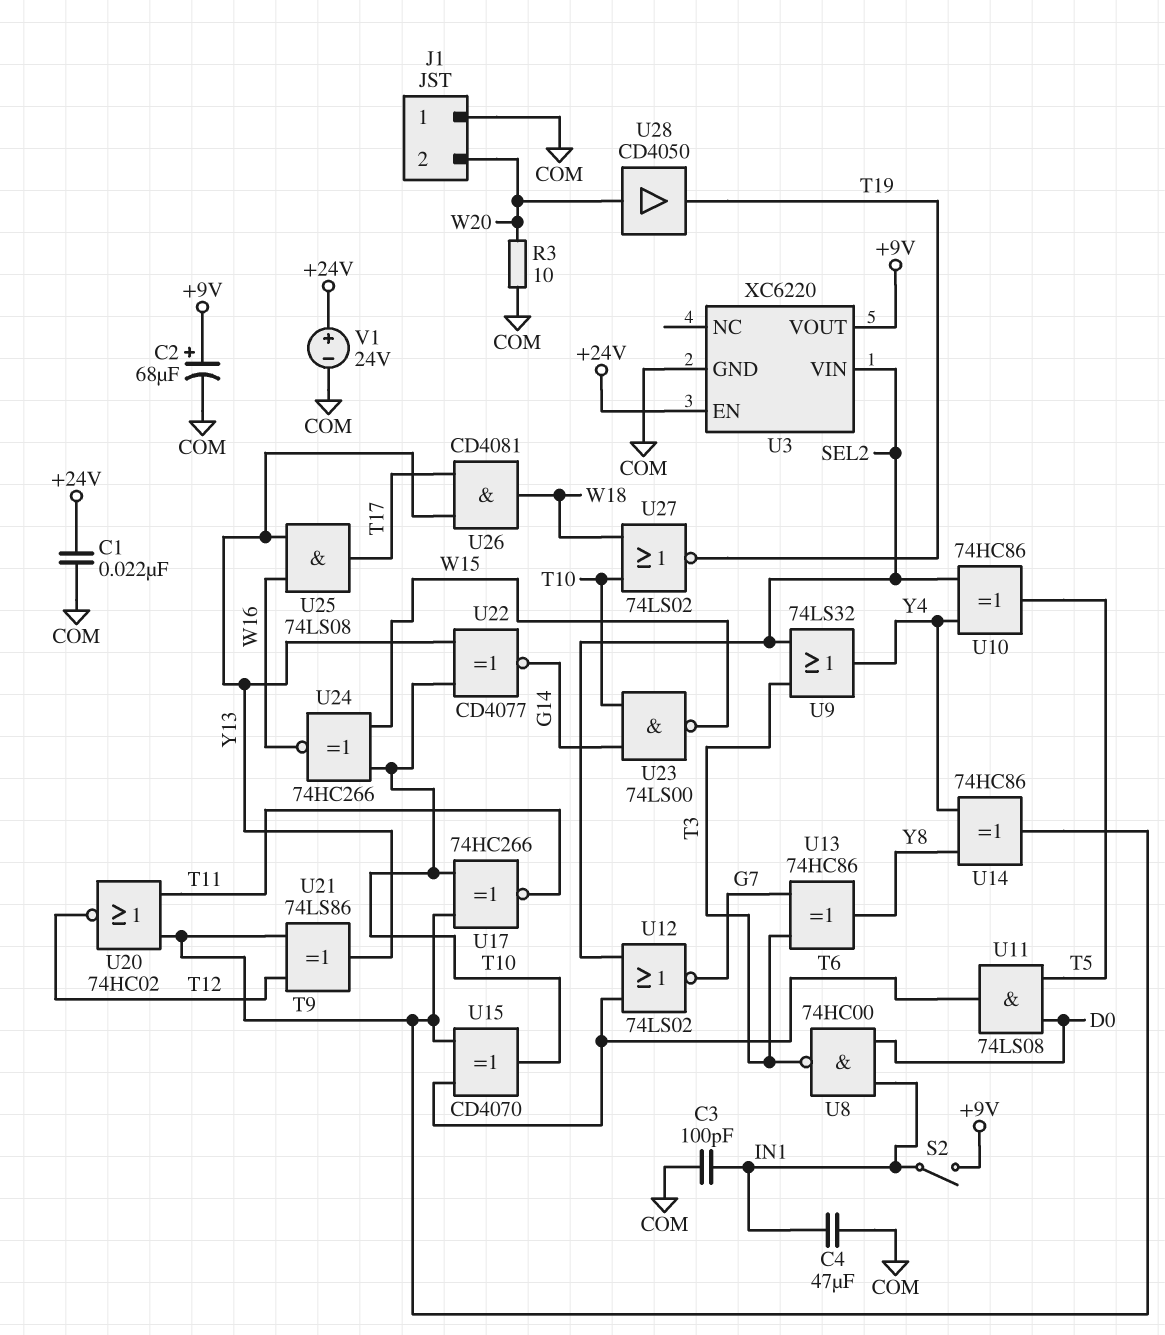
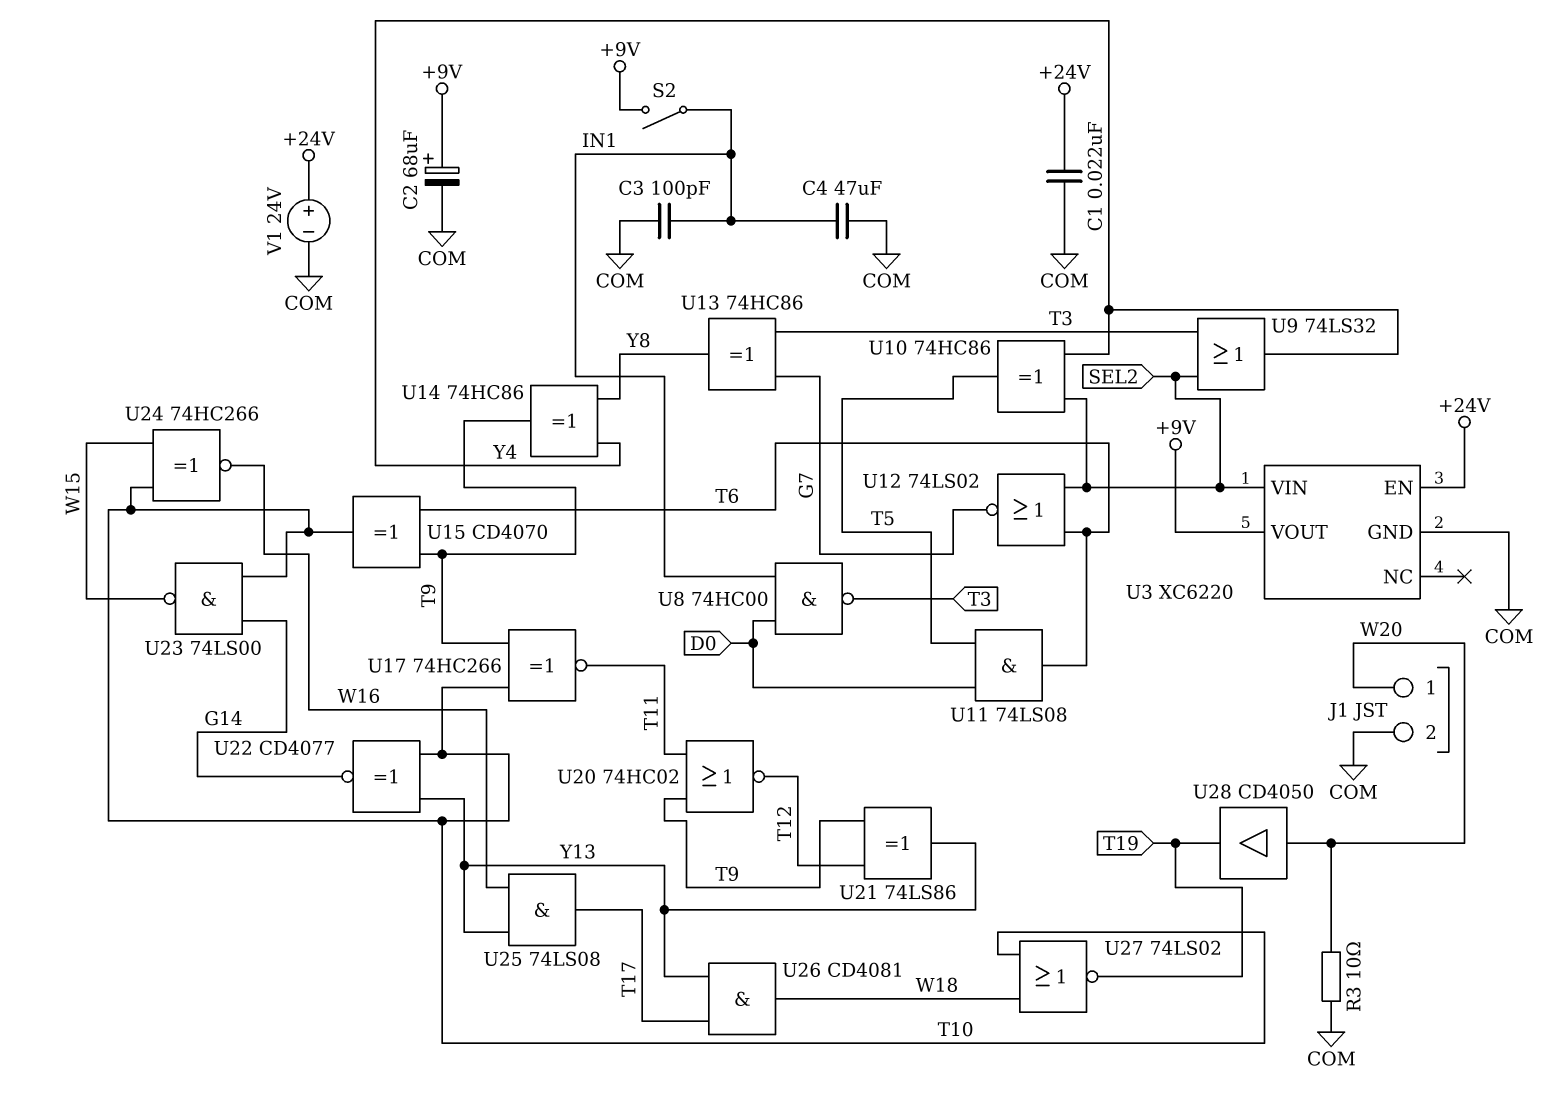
J1 pin 1: COM -> W20
J1 pin 2: W20 -> COM

